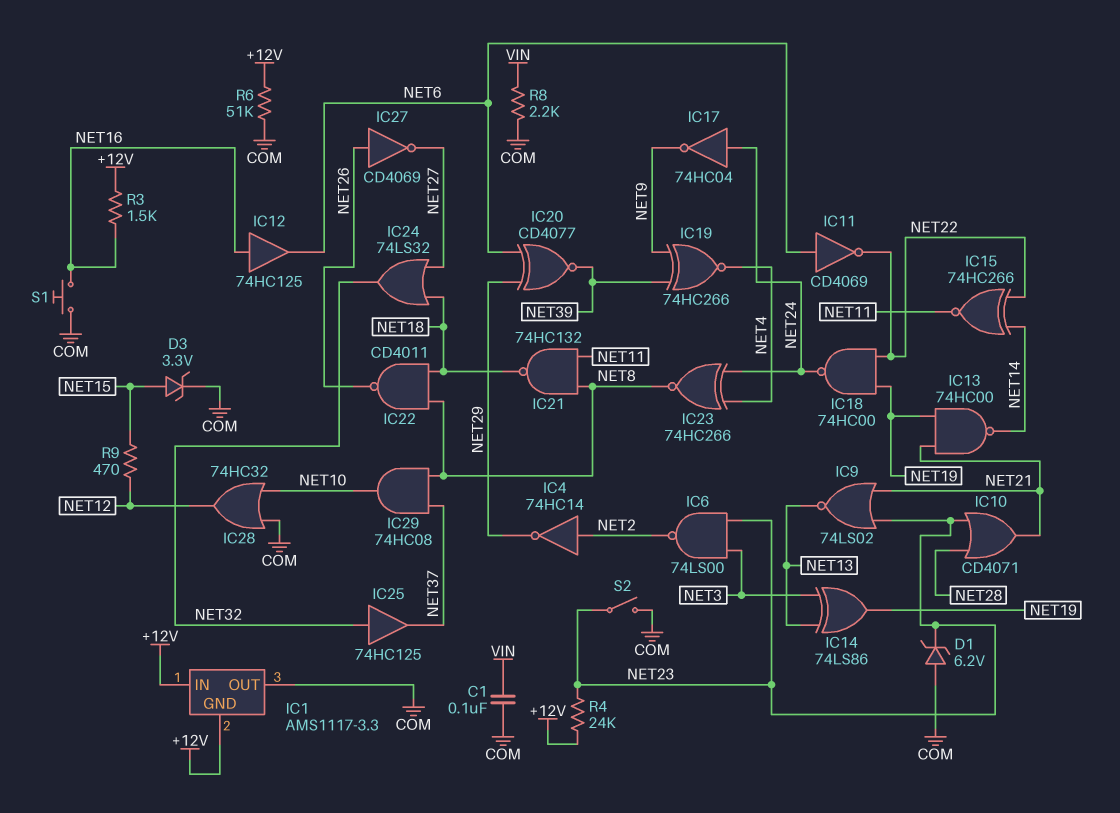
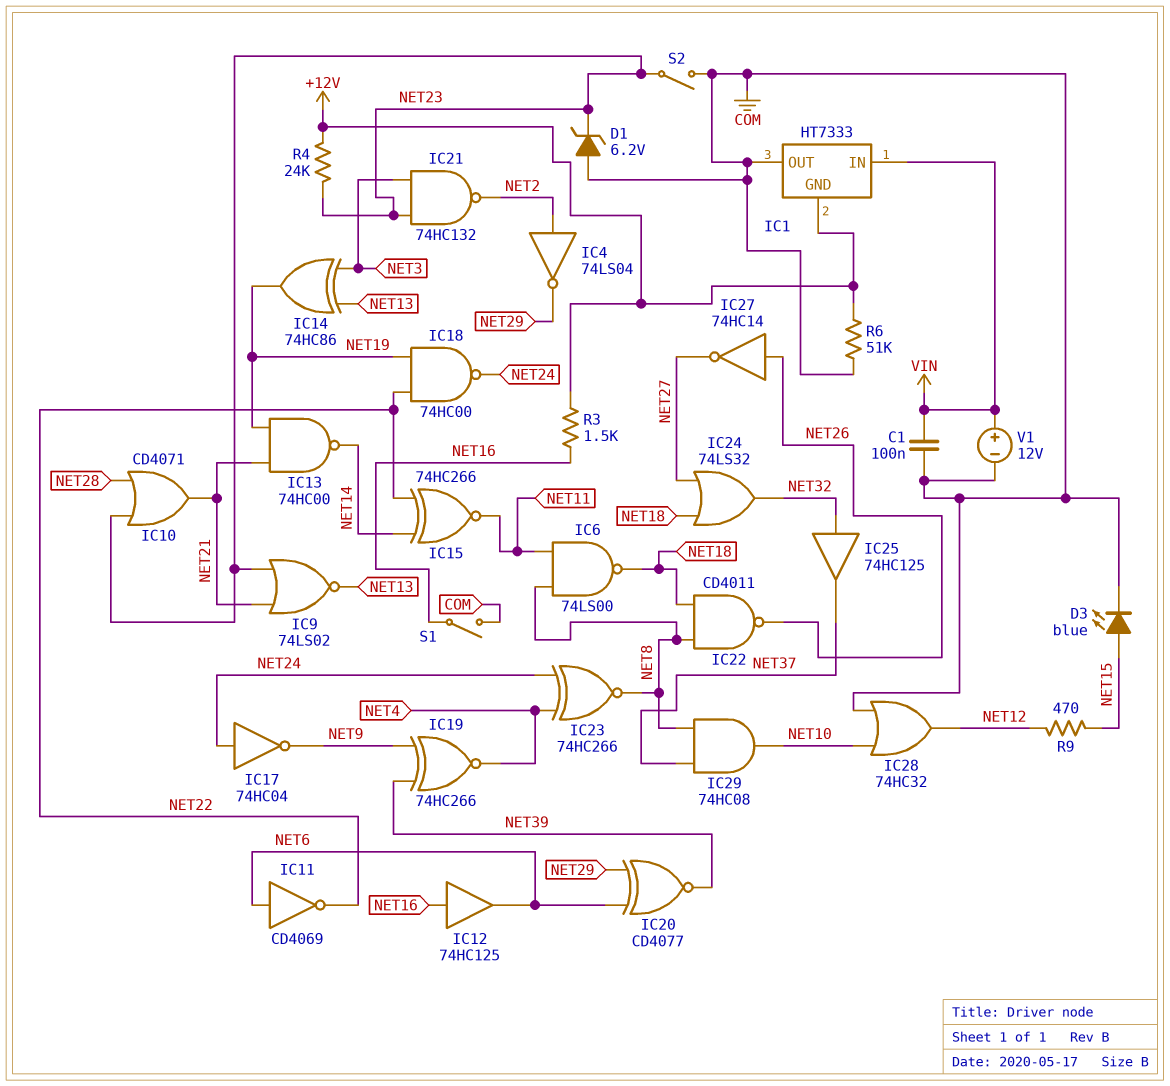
D3: zener 3.3V (A NET15, K COM) -> LED blue (A NET15, K COM)
IC1: AMS1117-3.3 -> HT7333
IC1 pin IN: +12V -> VIN
IC4: NOT 74HC14 (in NET2, out NET29) -> NOT 74LS04 (in NET2, out NET29)
IC6: NAND 74LS00 (in NET3, in NET23, out NET2) -> NAND 74LS00 (in NET8, in NET11, out NET18)
IC14: XOR 74LS86 (in NET3, in NET13, out NET19) -> XOR 74HC86 (in NET3, in NET13, out NET19)
IC21: NAND 74HC132 (in NET8, in NET11, out NET18) -> NAND 74HC132 (in NET3, in NET23, out NET2)
IC27: NOT CD4069 (in NET26, out NET27) -> NOT 74HC14 (in NET26, out NET27)
R8: 2.2k (COM, VIN) -> none
S1: button (COM, NET16) -> switch (COM, NET16)
V1: none -> 12V (plus VIN, minus COM)

